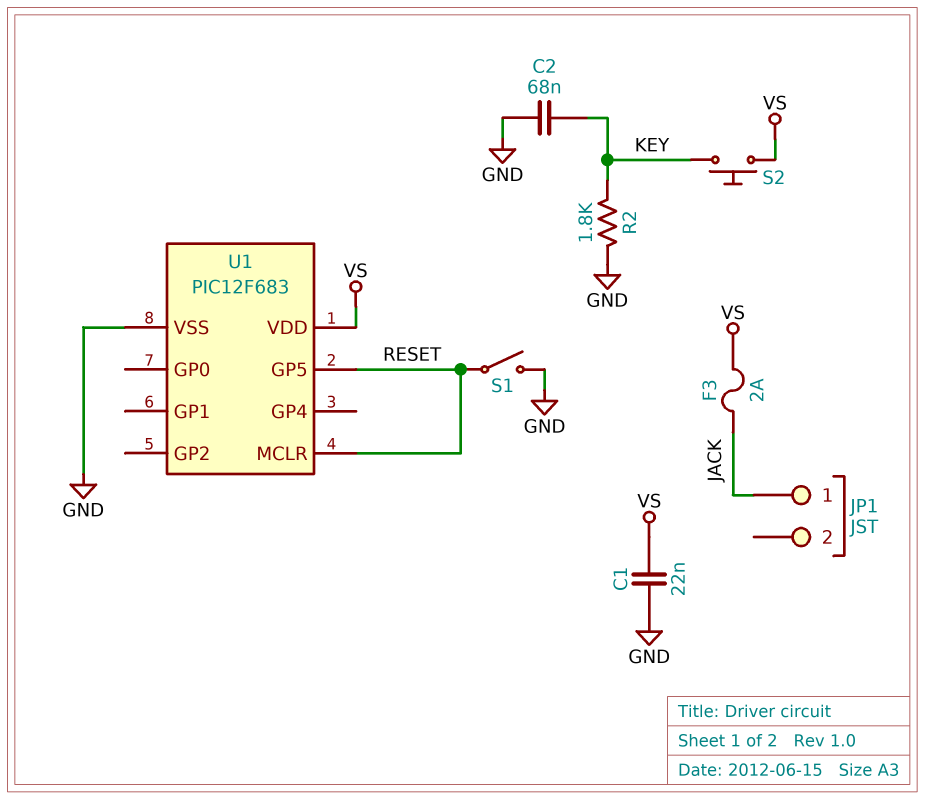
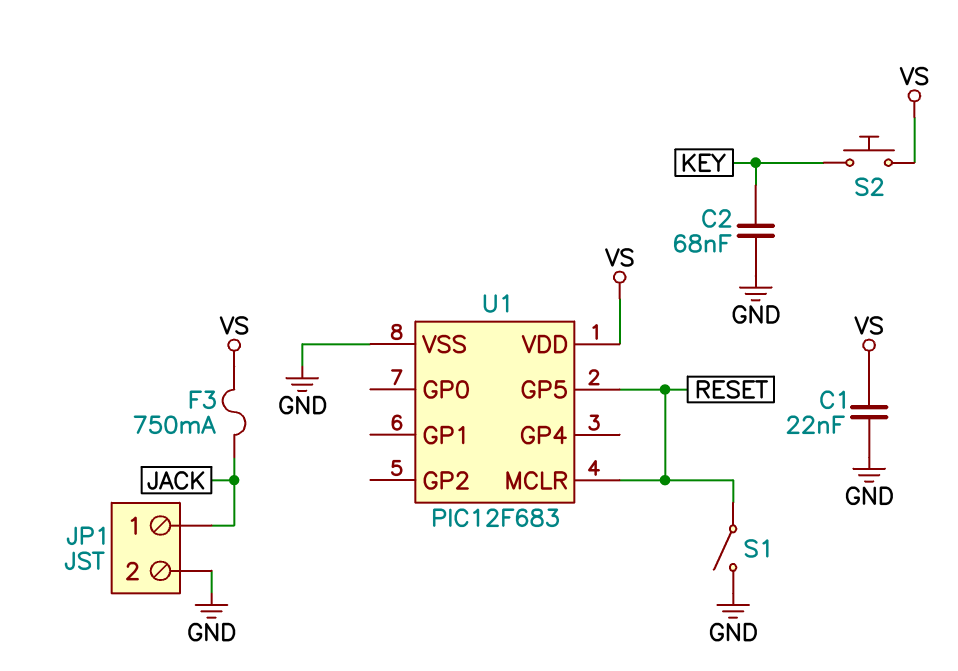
F3: 2A (JACK, VS) -> 750mA (JACK, VS)
JP1 pin 2: none -> GND
R2: 1.8k (GND, KEY) -> none

